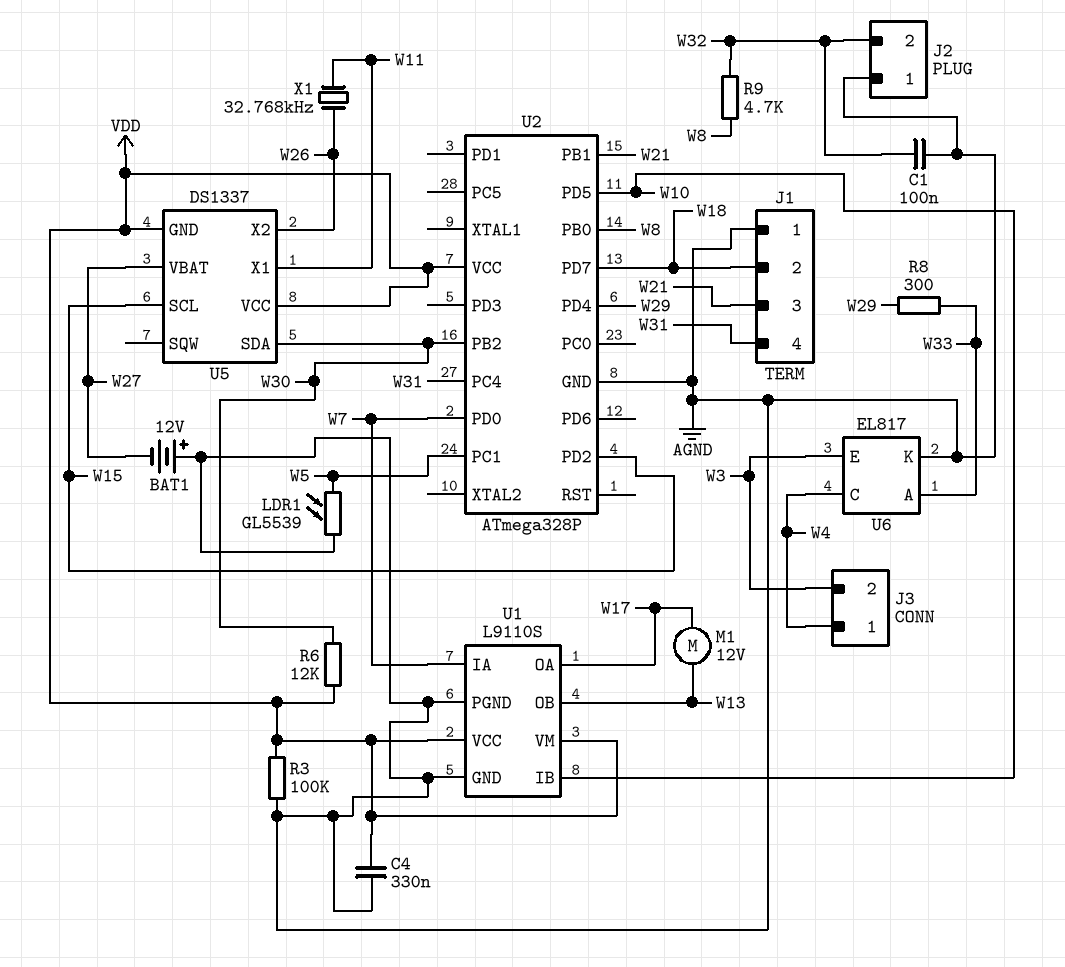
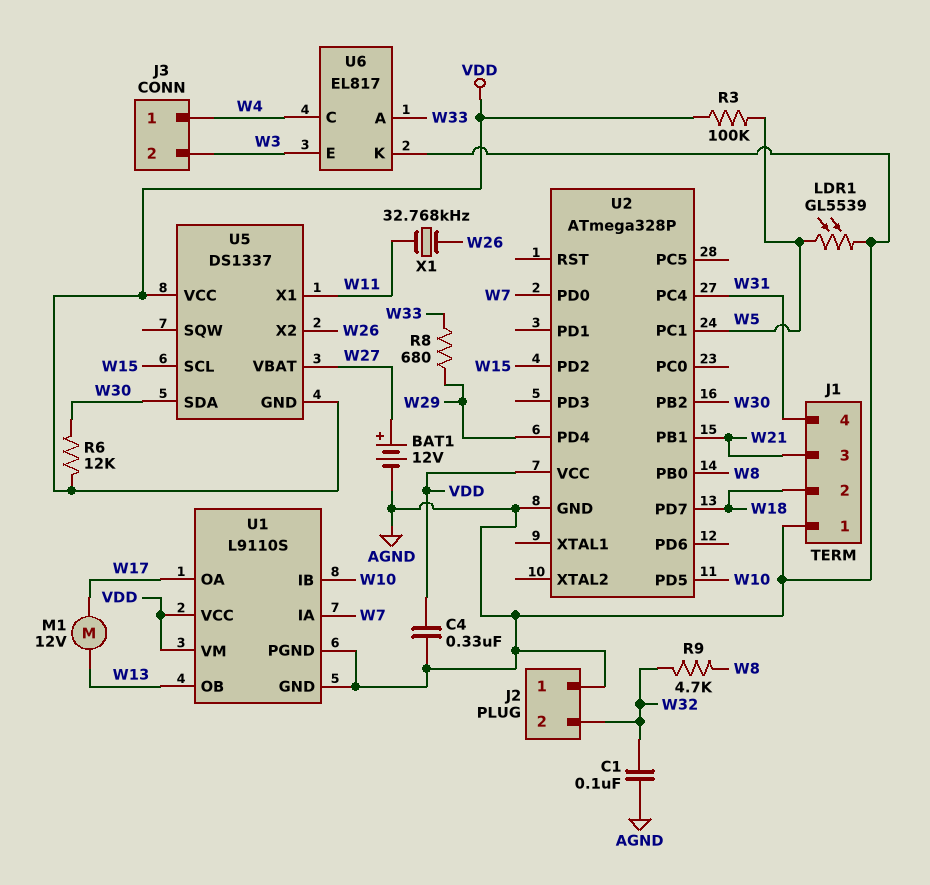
BAT1: 12V (plus AGND, minus W27) -> 12V (plus W27, minus AGND)
R3: 100k (AGND, VDD) -> 100k (VDD, W5)
R8: 300 (W29, W33) -> 680 (W29, W33)

